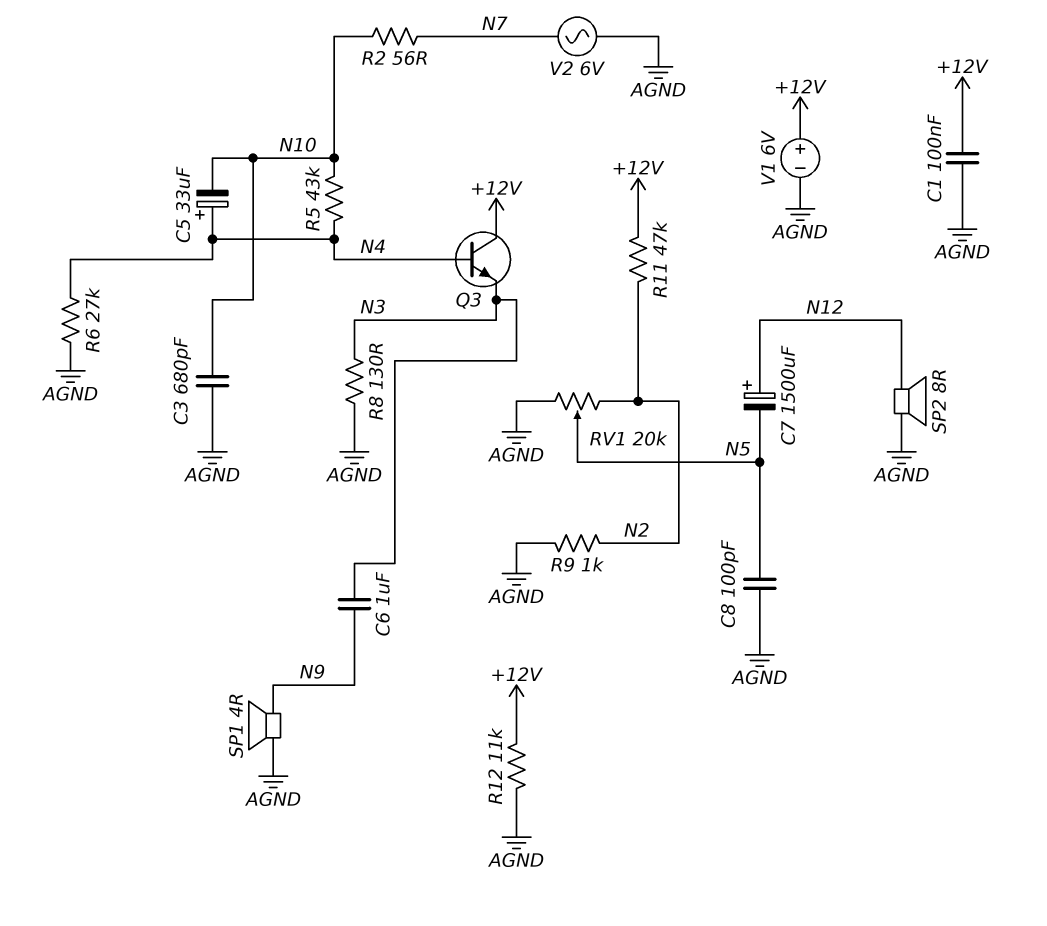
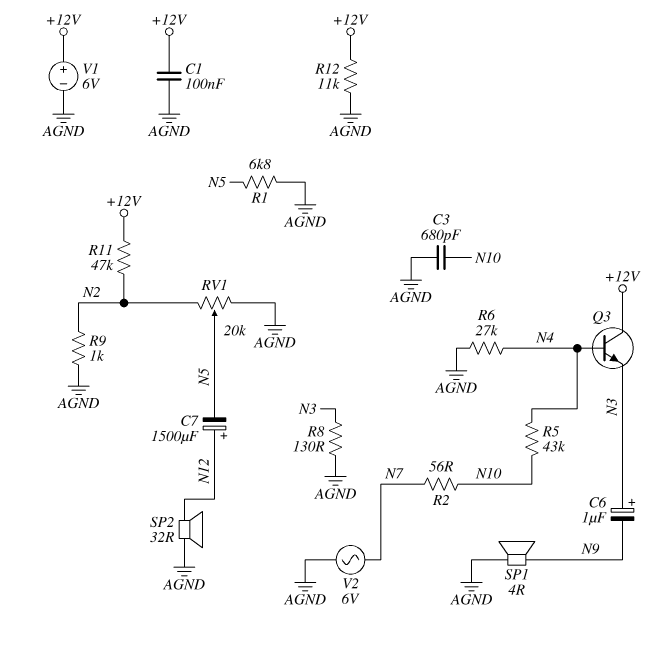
C5: 33uF (plus N4, minus N10) -> none
C6: 1uF (N3, N9) -> 1uF (plus N3, minus N9)
C8: 100pF (AGND, N5) -> none
R1: none -> 6.8k (AGND, N5)
SP2: speaker 8R (AGND, N12) -> speaker 32R (AGND, N12)

